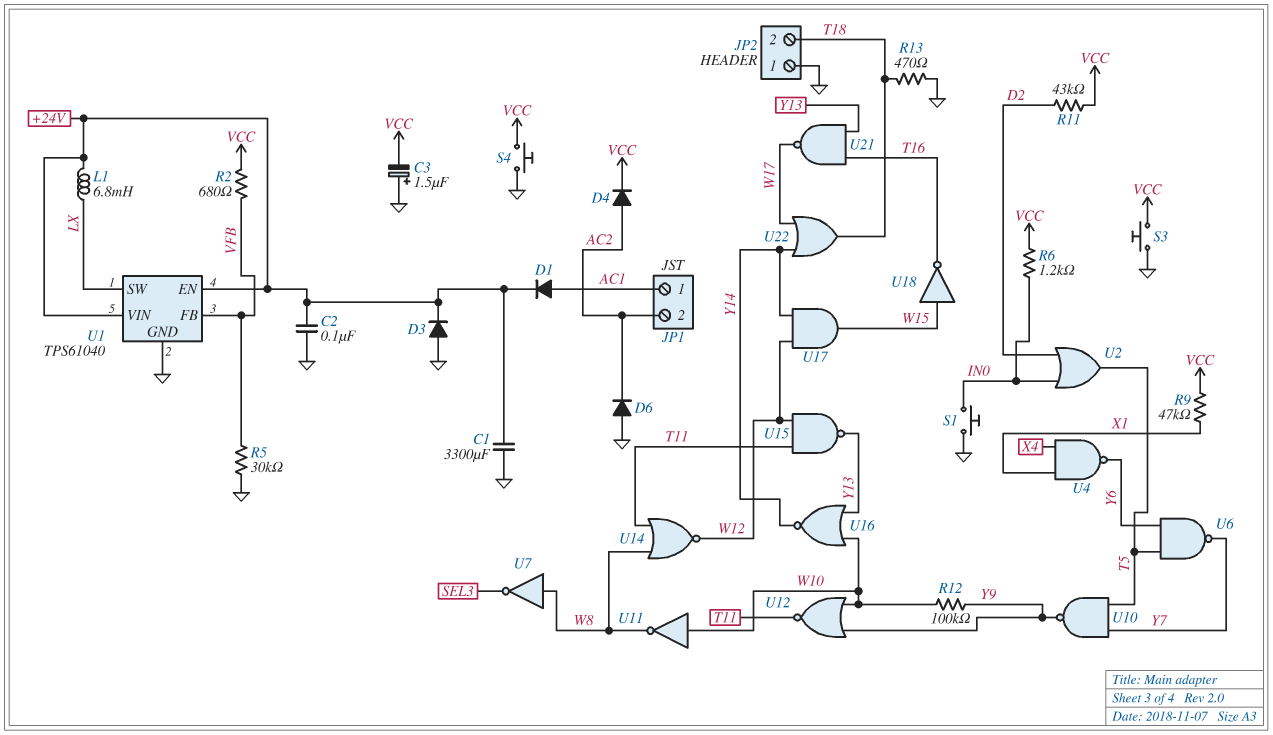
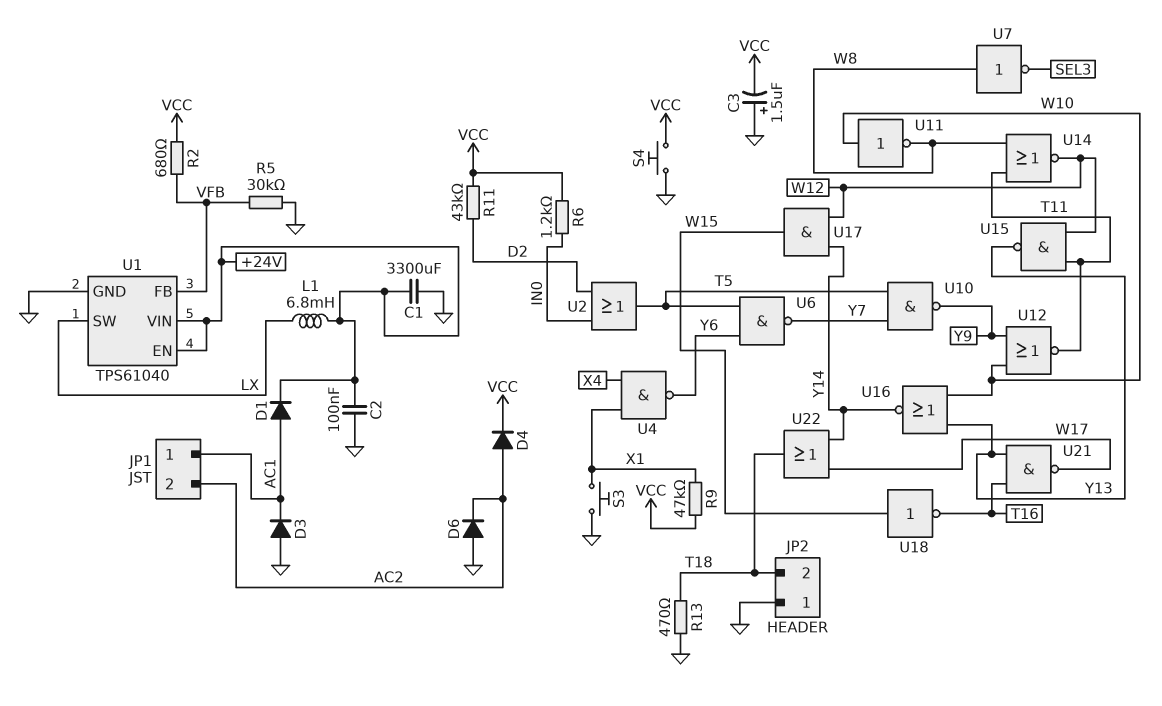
D3: diode (A GND, K +24V) -> diode (A GND, K AC1)
R12: 100k (W10, Y9) -> none
S1: button (GND, IN0) -> none
S3: button (GND, VCC) -> button (GND, X1)

